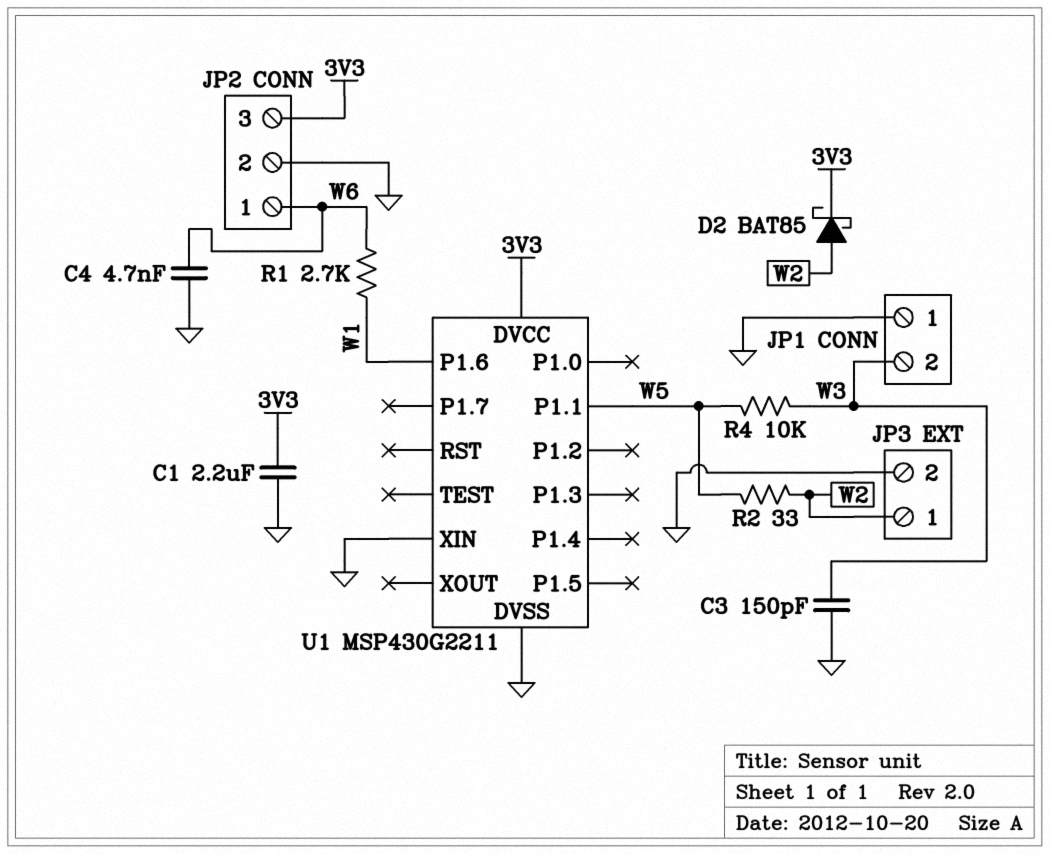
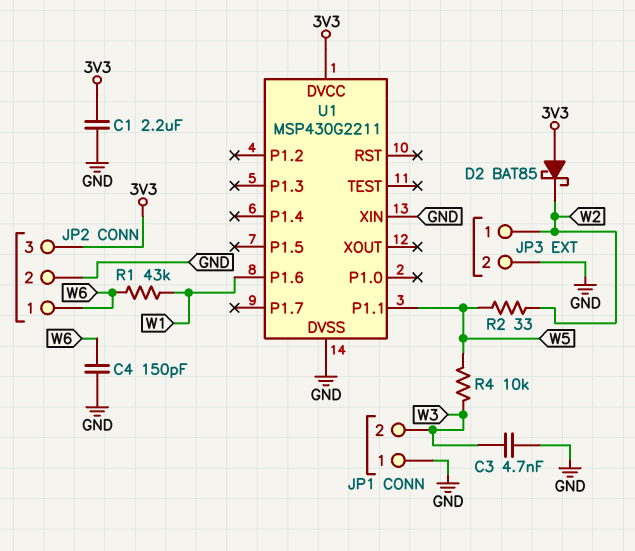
C3: 150pF (GND, W3) -> 4.7nF (GND, W3)
C4: 4.7nF (GND, W6) -> 150pF (GND, W6)
D2: schottky BAT85 (A W2, K 3V3) -> schottky BAT85 (A 3V3, K W2)
R1: 2.7k (W1, W6) -> 43k (W1, W6)

